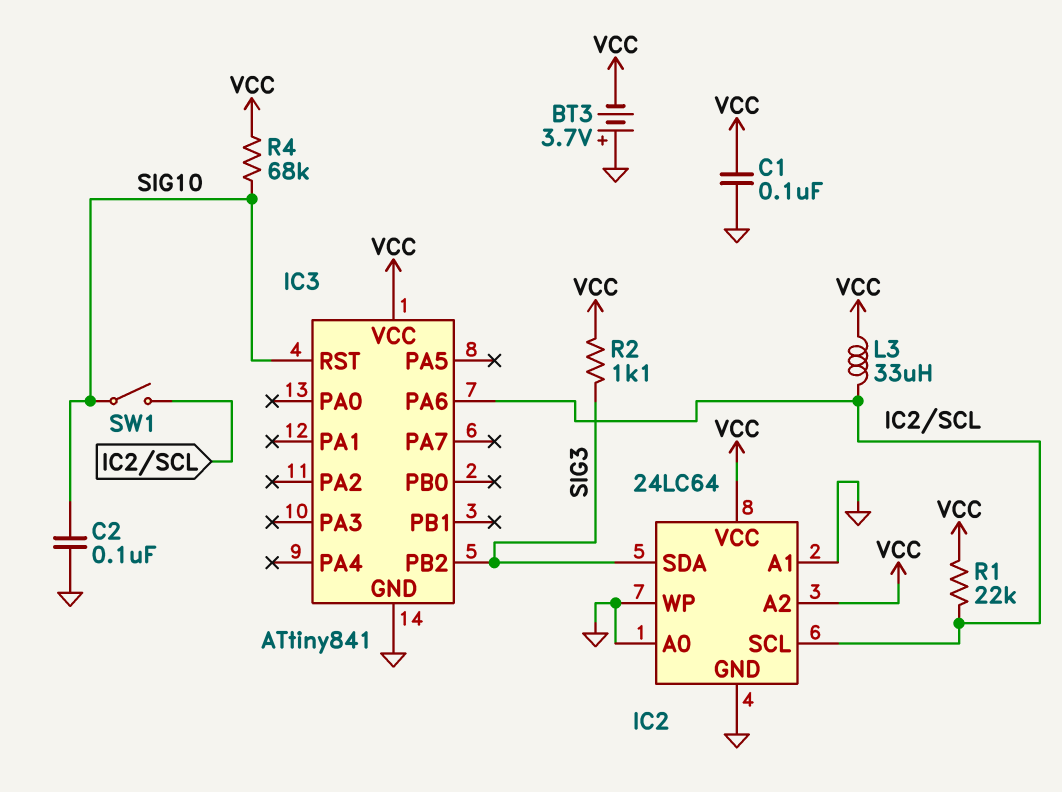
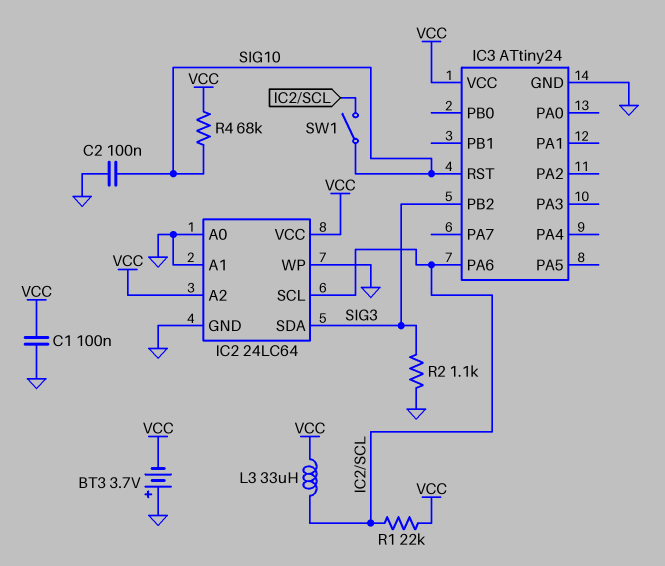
IC3: ATtiny841 -> ATtiny24
R2: 1.1k (SIG3, VCC) -> 1.1k (GND, SIG3)

